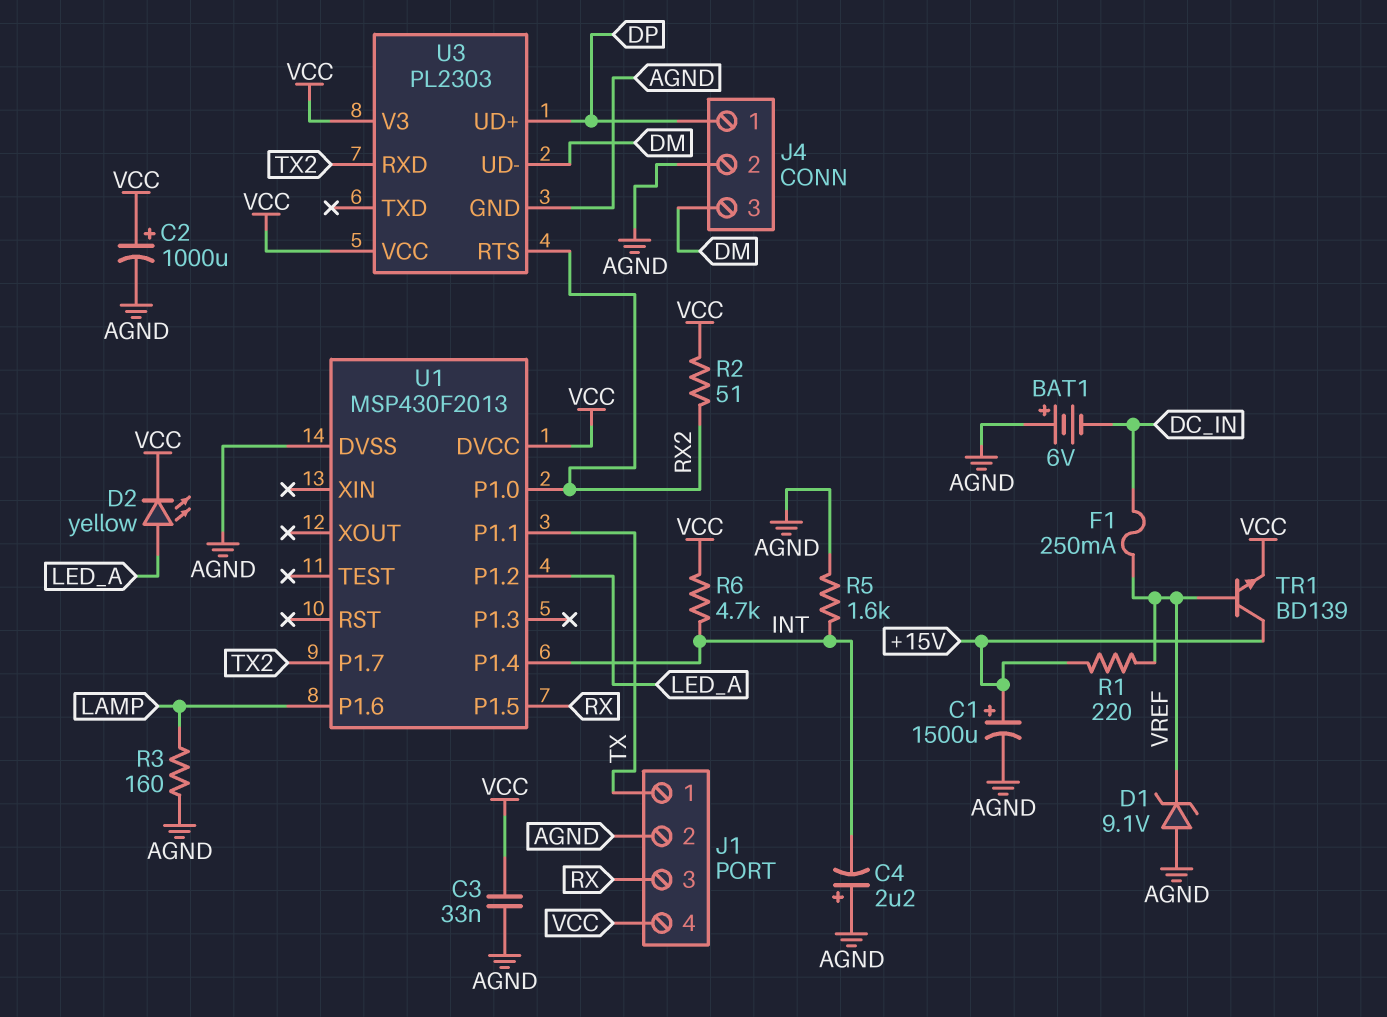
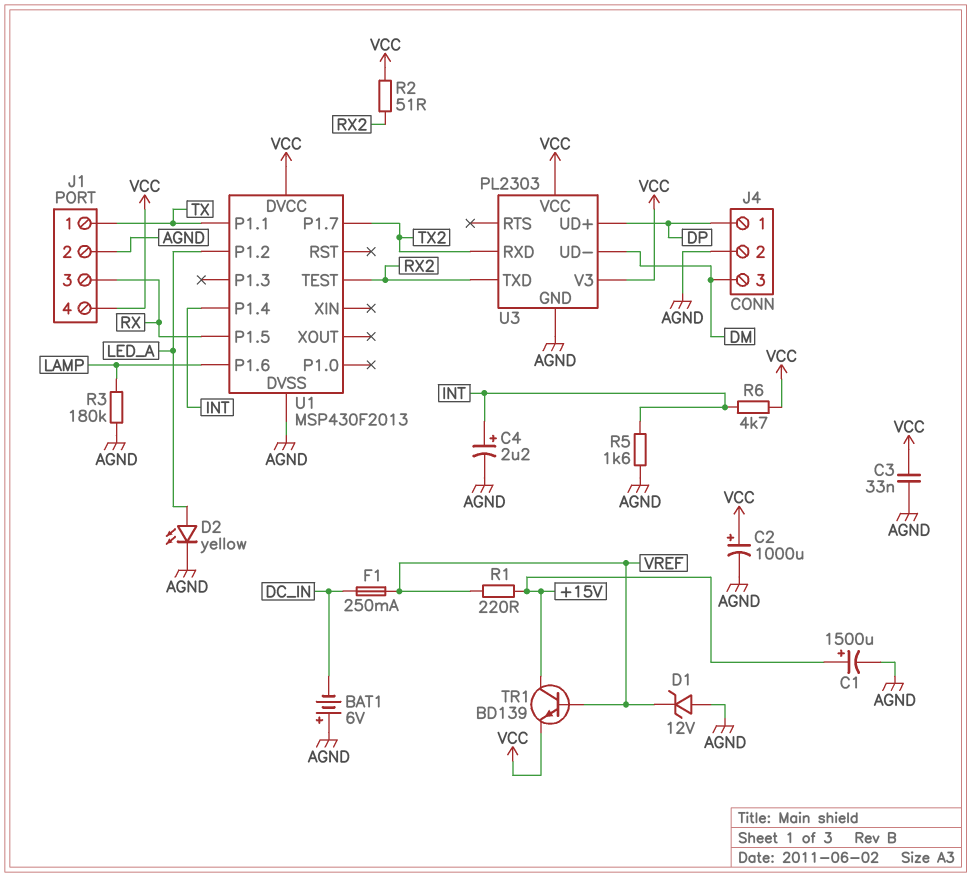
C4: 2.2uF (plus AGND, minus INT) -> 2.2uF (plus INT, minus AGND)
D1: zener 9.1V (A AGND, K VREF) -> zener 12V (A AGND, K VREF)
D2: LED yellow (A LED_A, K VCC) -> LED yellow (A LED_A, K AGND)
R3: 160 (AGND, LAMP) -> 180k (AGND, LAMP)
U1 pin P1.0: RX2 -> none
U1 pin TEST: none -> RX2
U3 pin RTS: RX2 -> none
U3 pin TXD: none -> RX2

